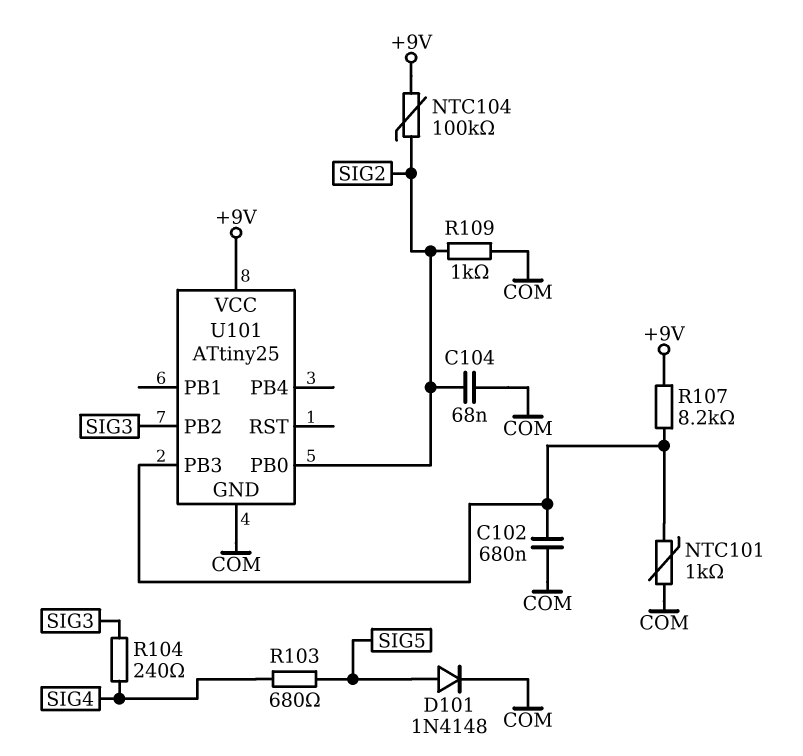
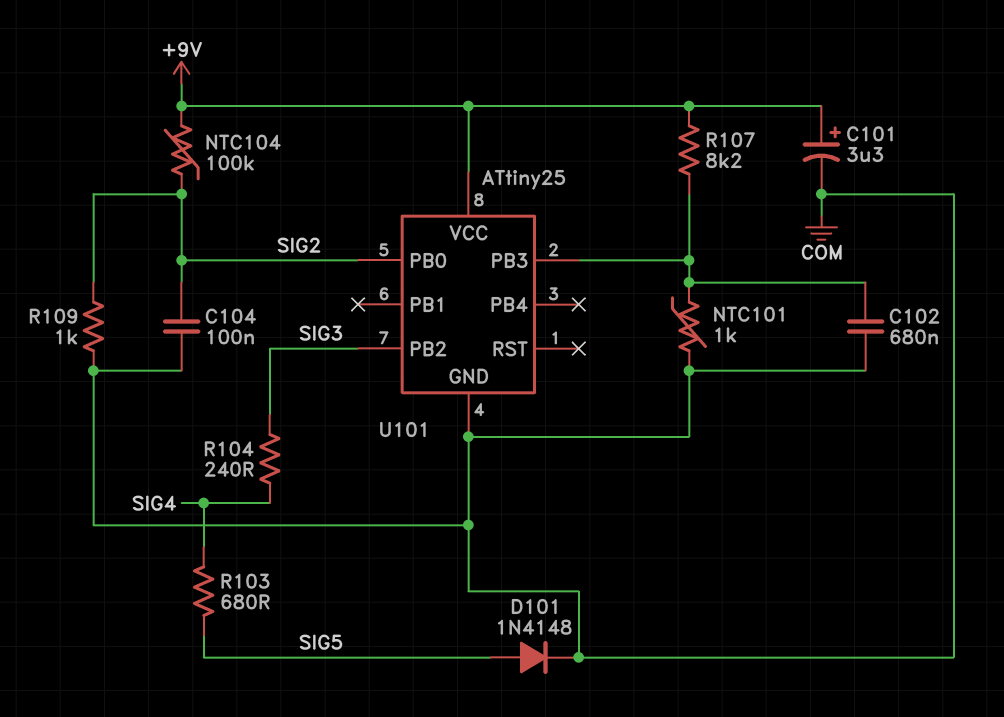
C101: none -> 3.3uF (plus +9V, minus COM)
C104: 68nF (COM, SIG2) -> 100nF (COM, SIG2)

